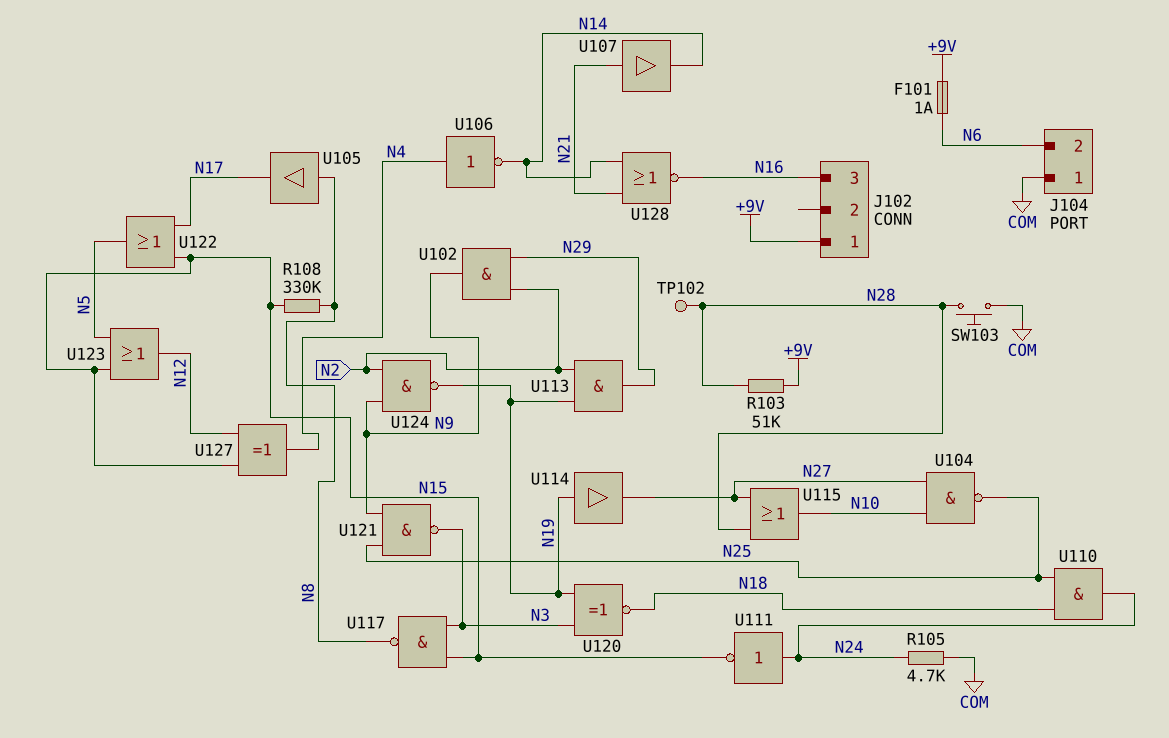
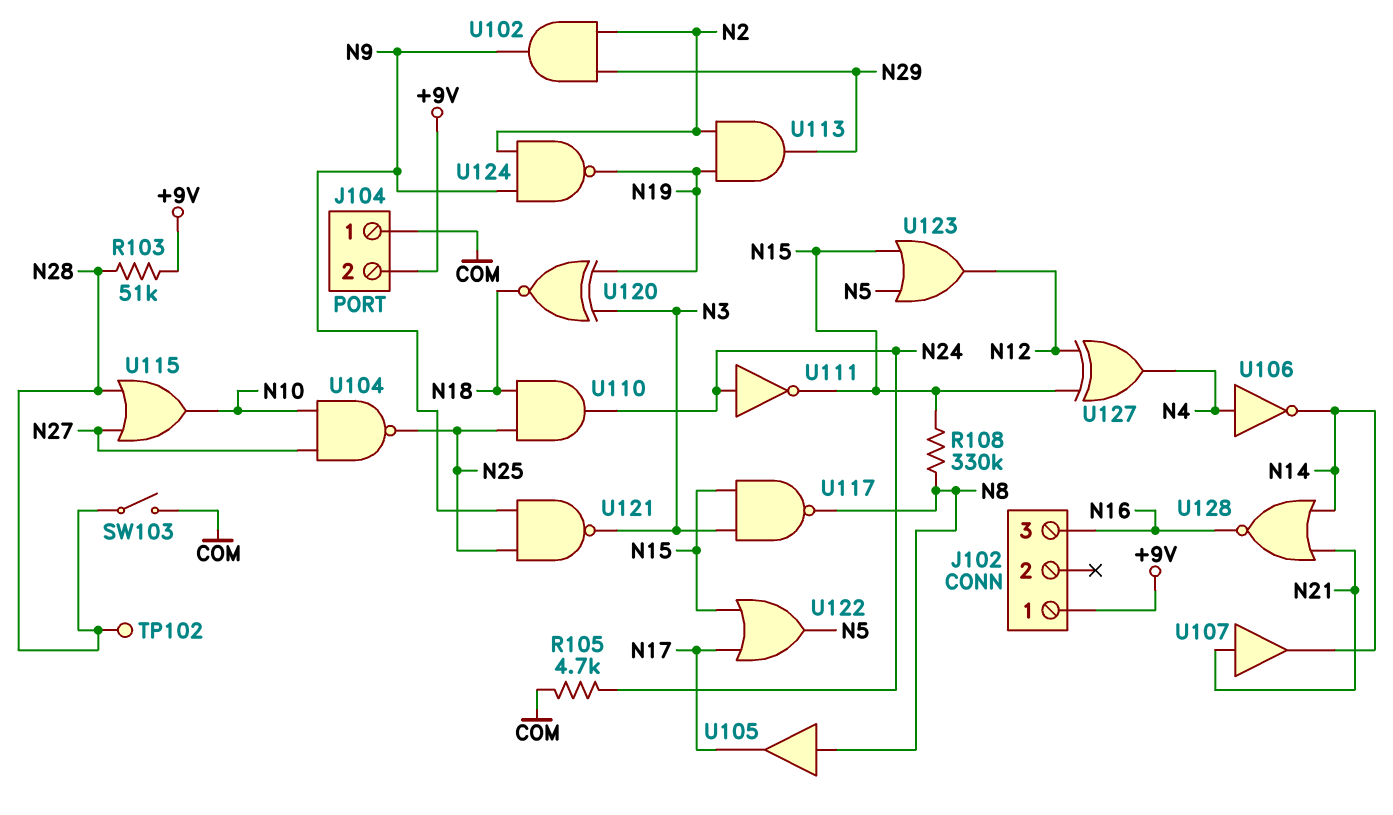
F101: 1A (+9V, N6) -> none
J104 pin 2: N6 -> +9V
SW103: button (COM, N28) -> switch (COM, N28)
U114: buffer (in N19, out N27) -> none

